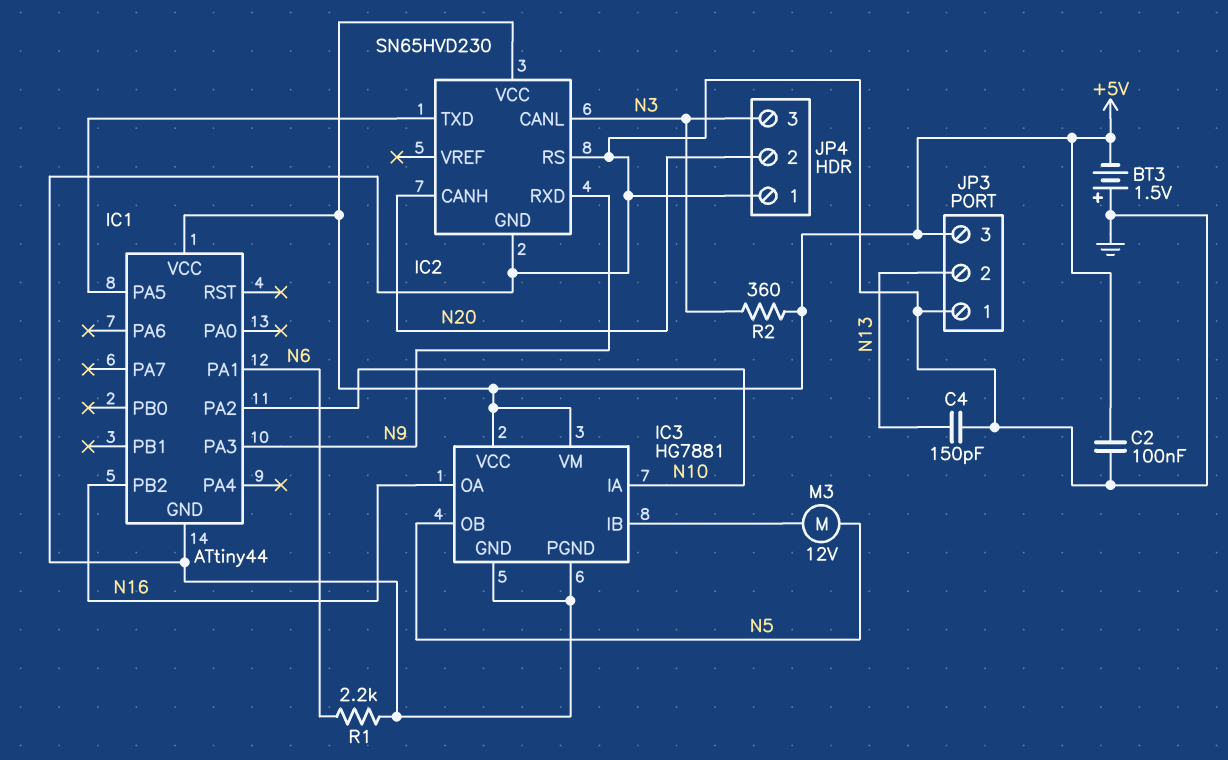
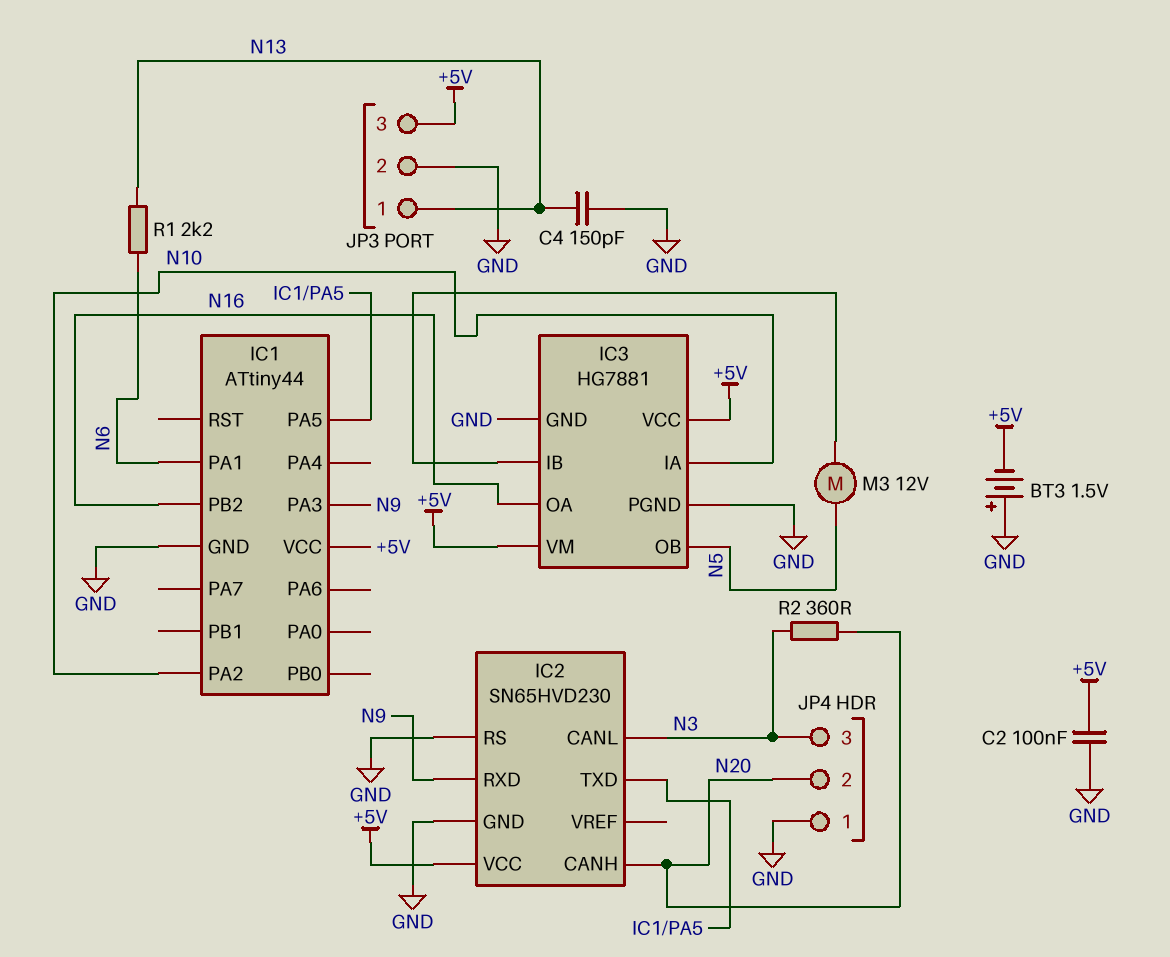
JP3 pin 1: GND -> N13
JP3 pin 2: N13 -> GND
R1: 2.2k (GND, N6) -> 2.2k (N6, N13)
R2: 360 (+5V, N3) -> 360 (N3, N20)

